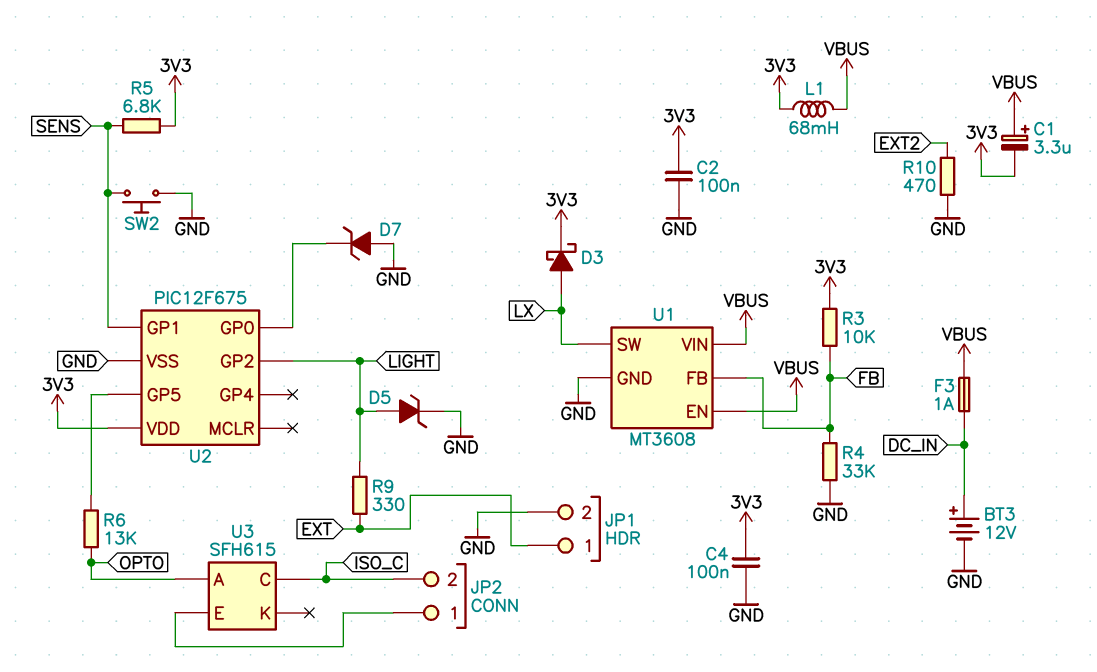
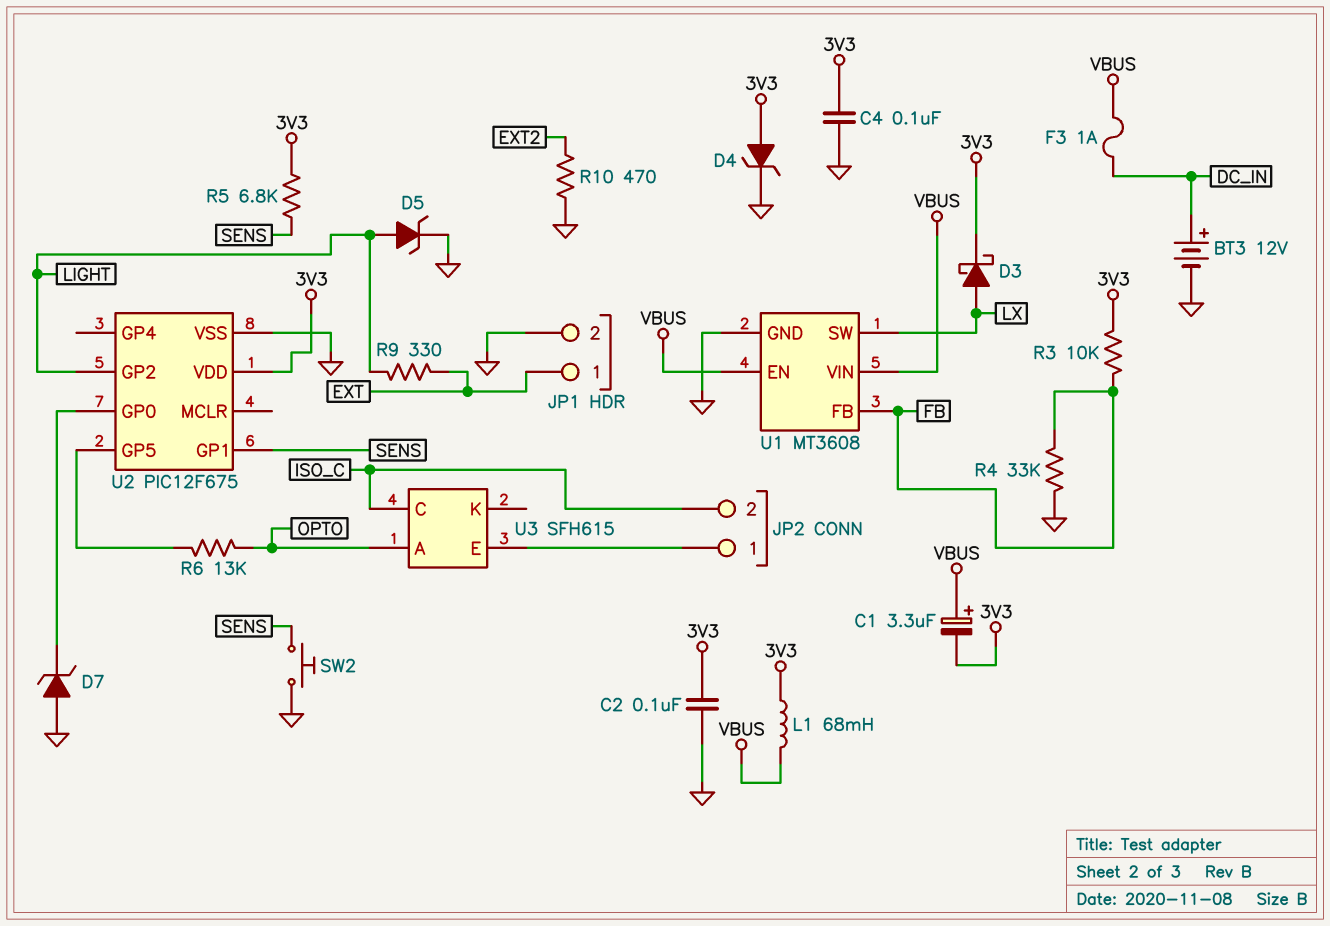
D4: none -> zener (A 3V3, K GND)

